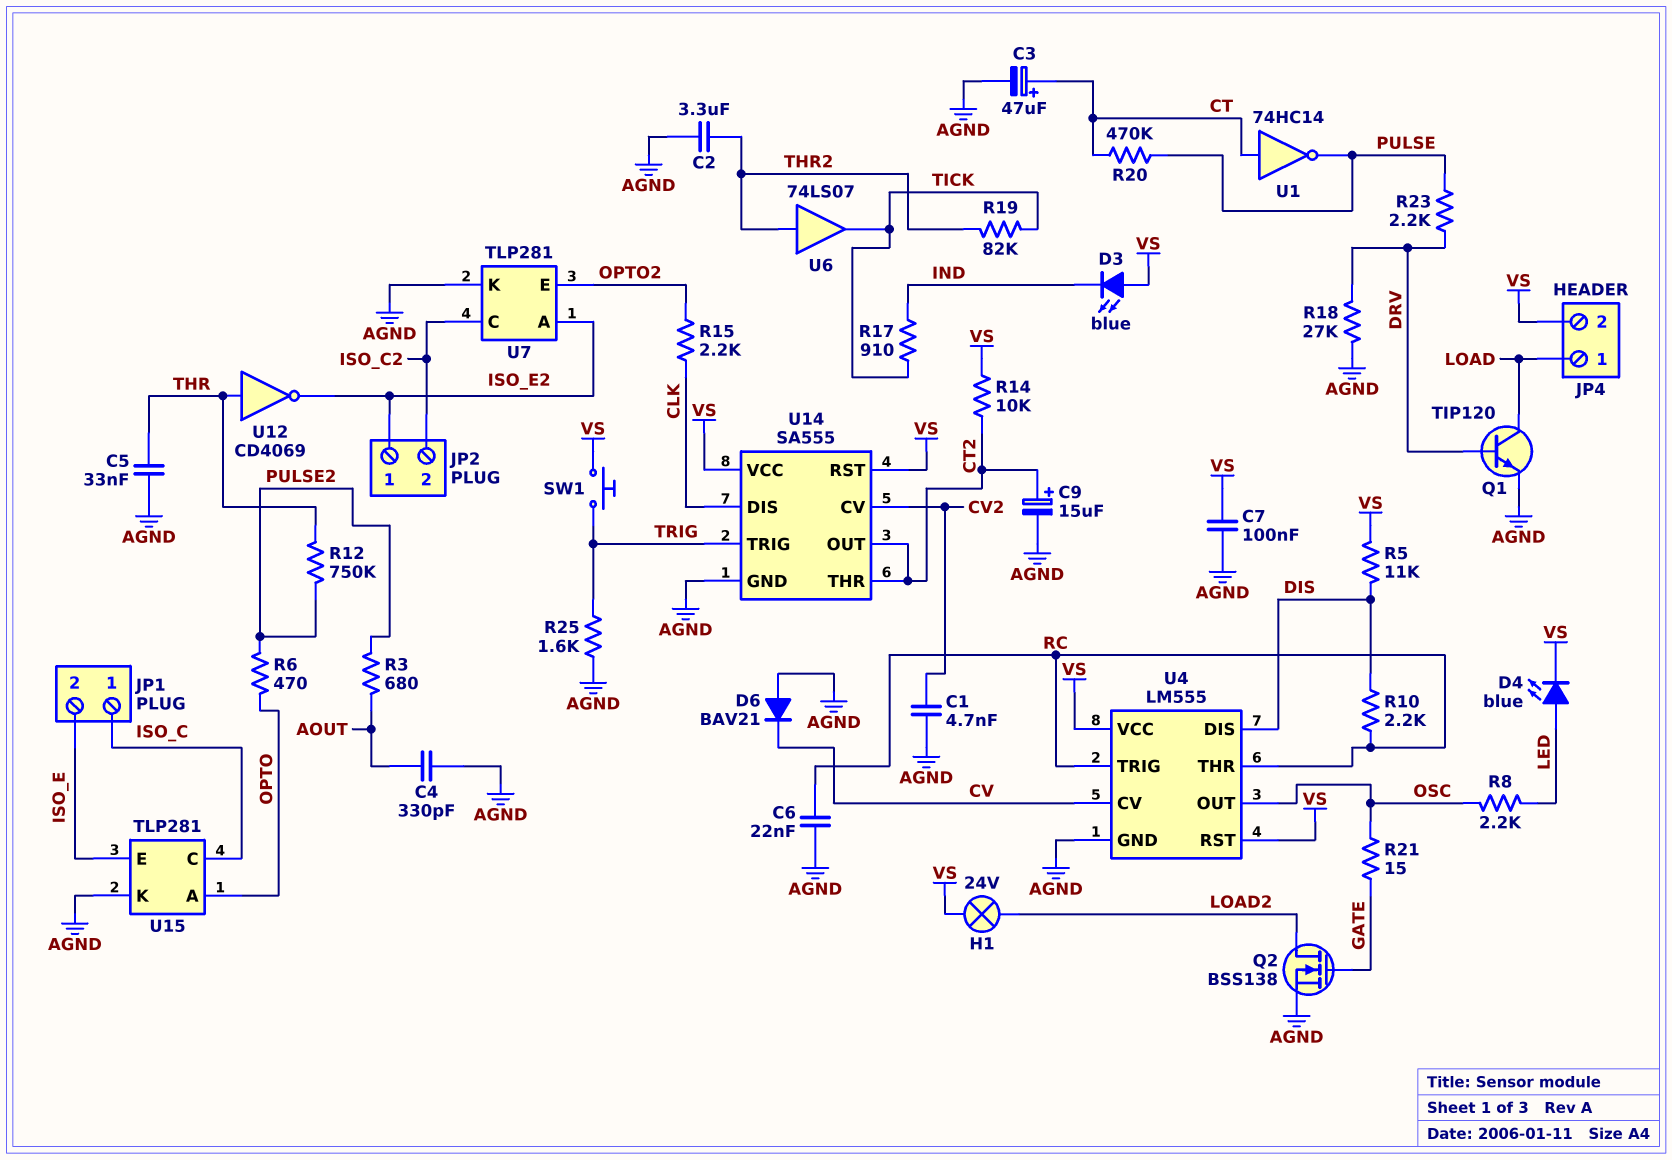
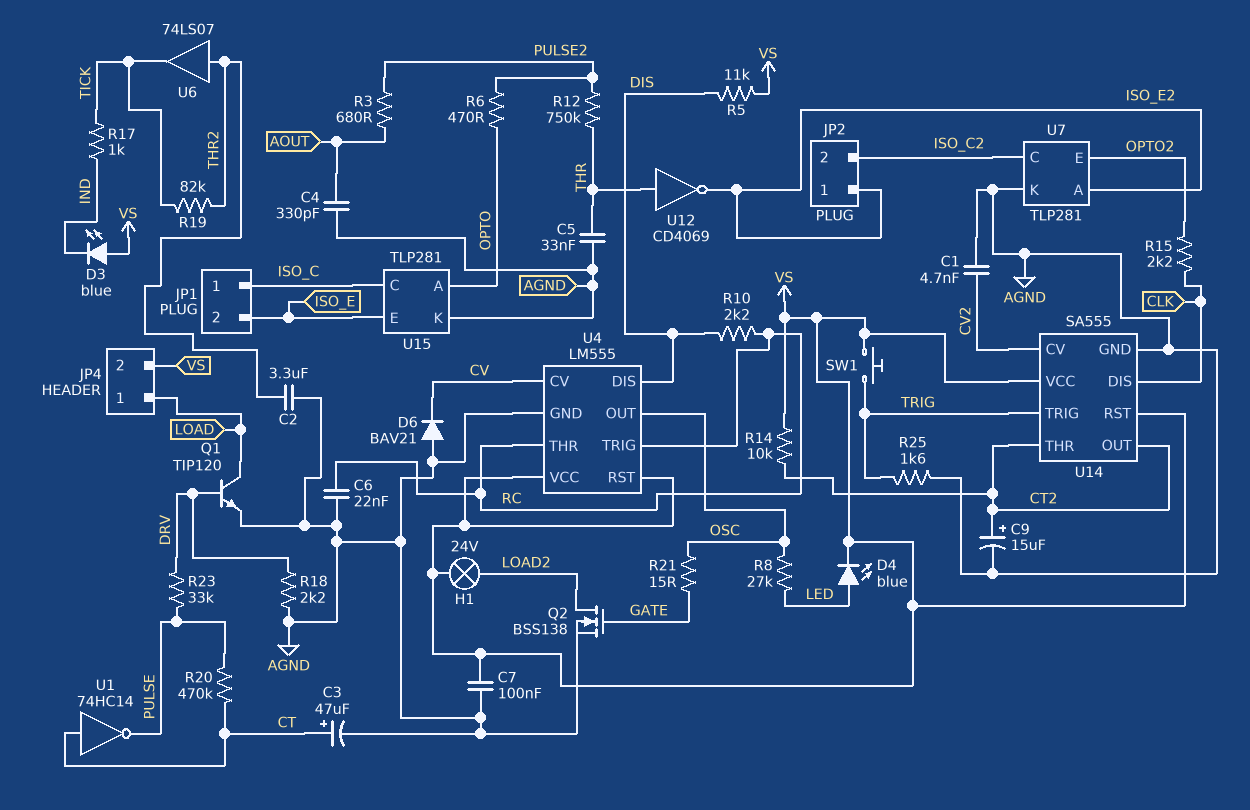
R8: 2.2k (LED, OSC) -> 27k (LED, OSC)
R17: 910 (IND, TICK) -> 1k (IND, TICK)
R18: 27k (AGND, DRV) -> 2.2k (AGND, DRV)
R23: 2.2k (DRV, PULSE) -> 33k (DRV, PULSE)

